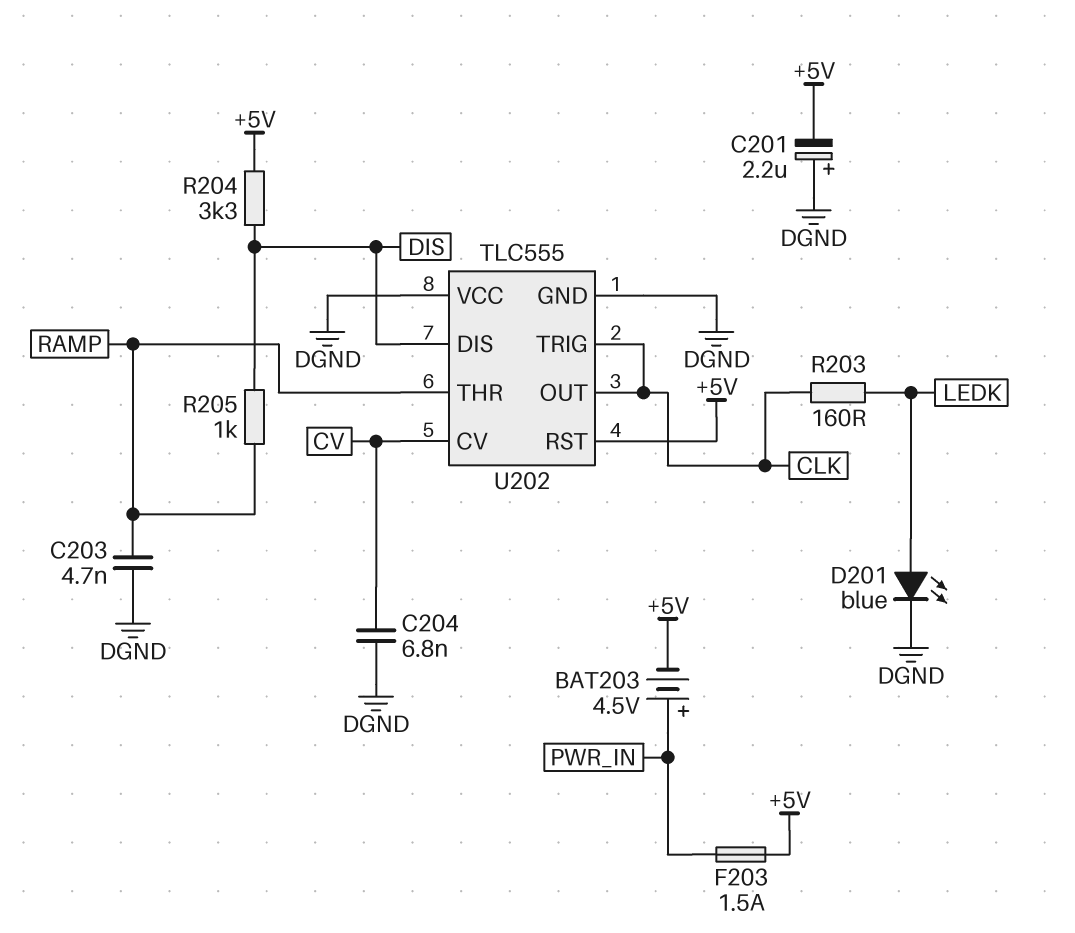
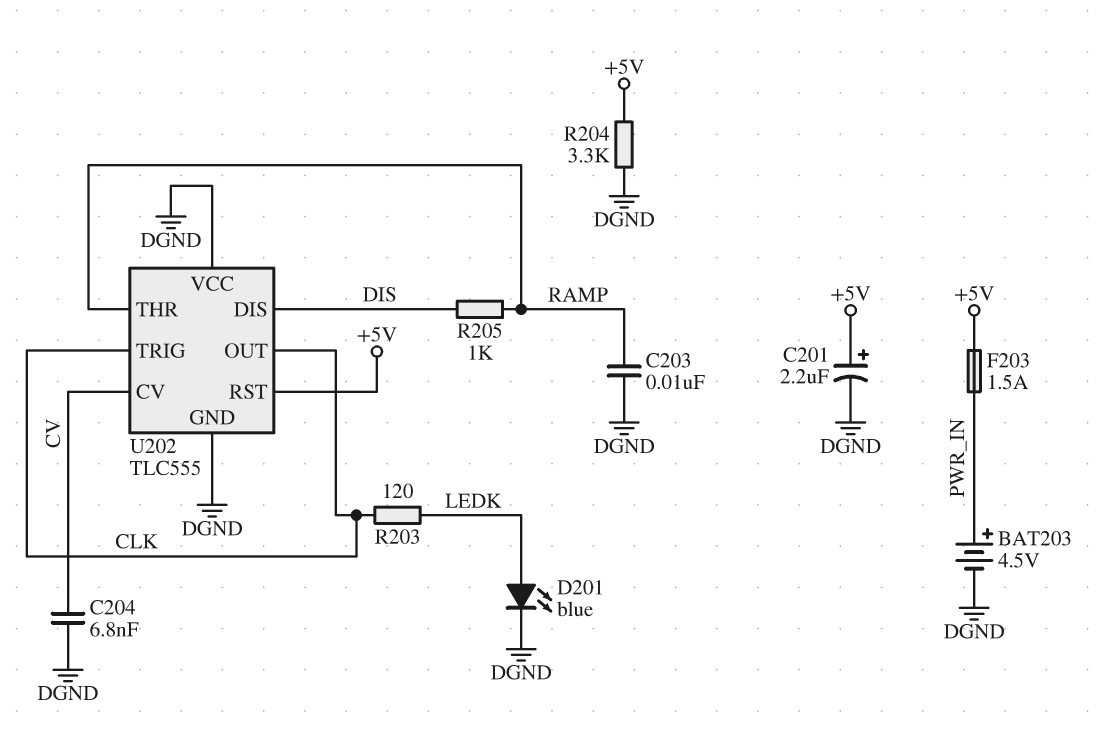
BAT203: 4.5V (plus PWR_IN, minus +5V) -> 4.5V (plus PWR_IN, minus DGND)
C201: 2.2uF (plus DGND, minus +5V) -> 2.2uF (plus +5V, minus DGND)
C203: 4.7nF (DGND, RAMP) -> 10nF (DGND, RAMP)
R203: 160 (CLK, LEDK) -> 120 (CLK, LEDK)
R204: 3.3k (+5V, DIS) -> 3.3k (+5V, DGND)

